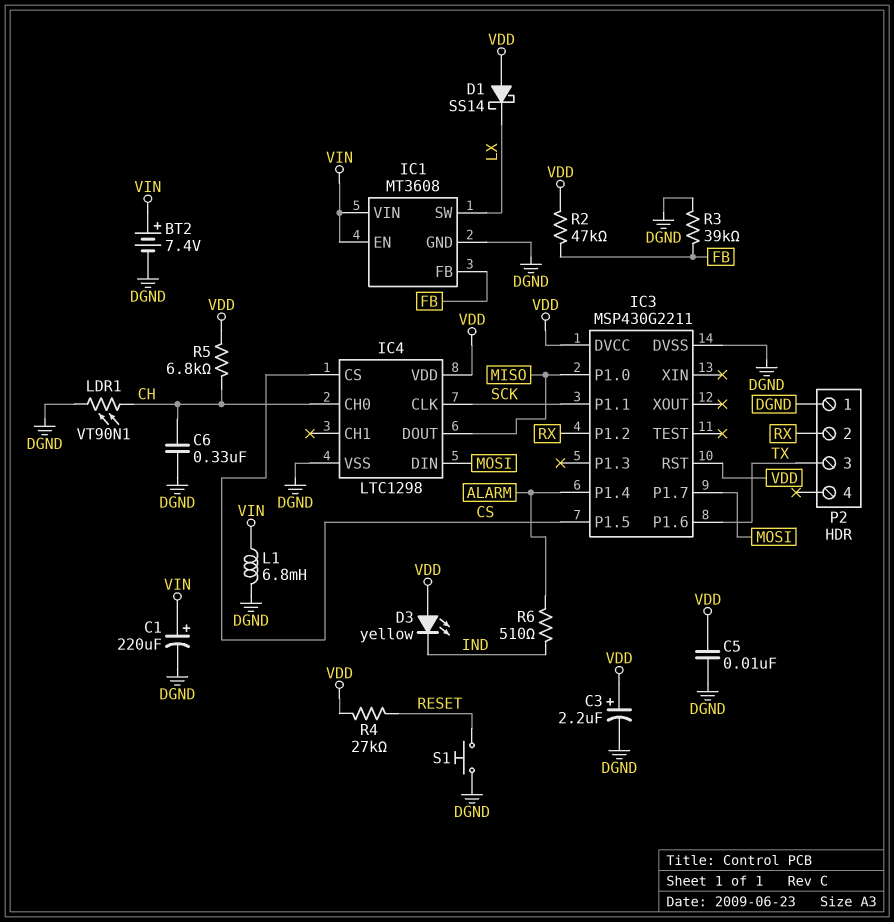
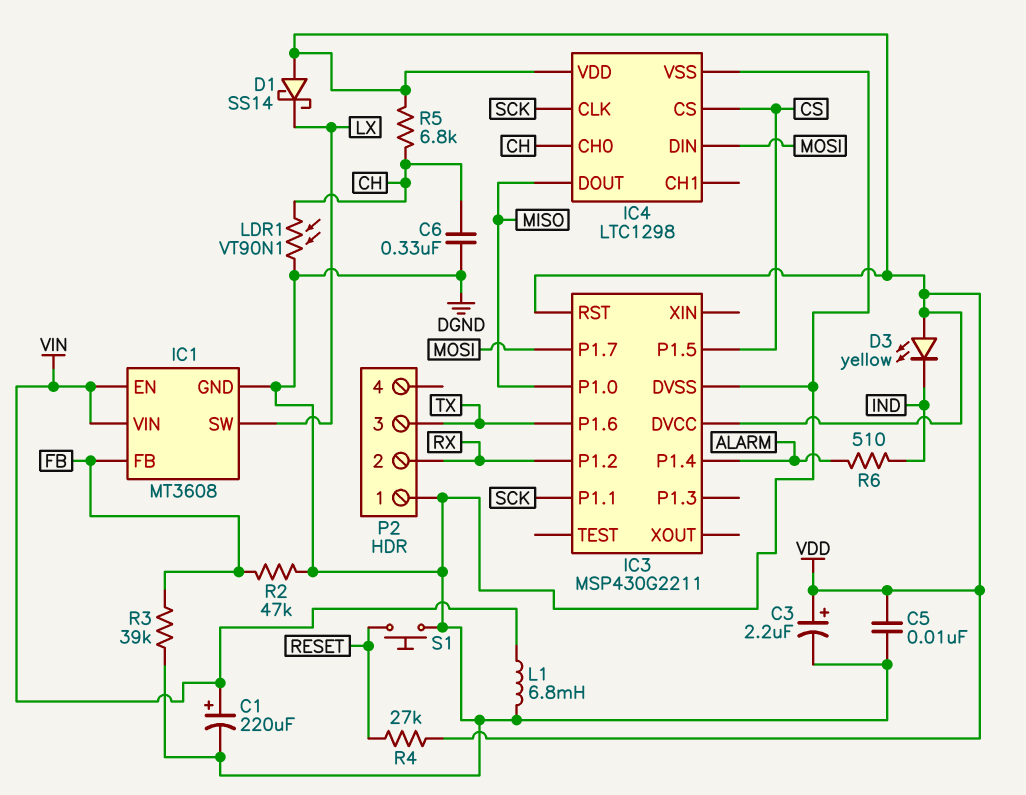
BT2: 7.4V (plus VIN, minus DGND) -> none
R2: 47k (FB, VDD) -> 47k (DGND, FB)

